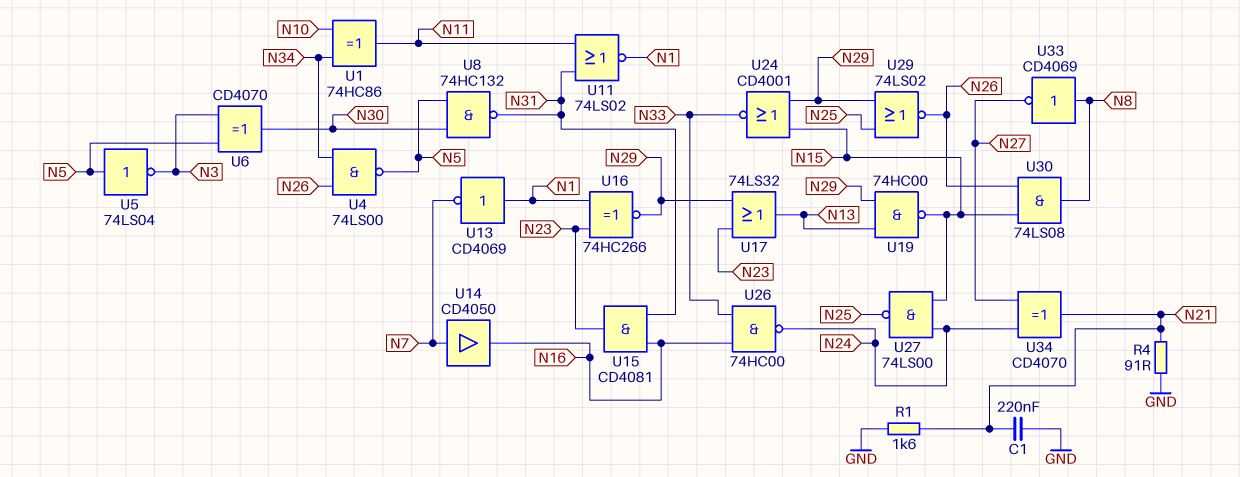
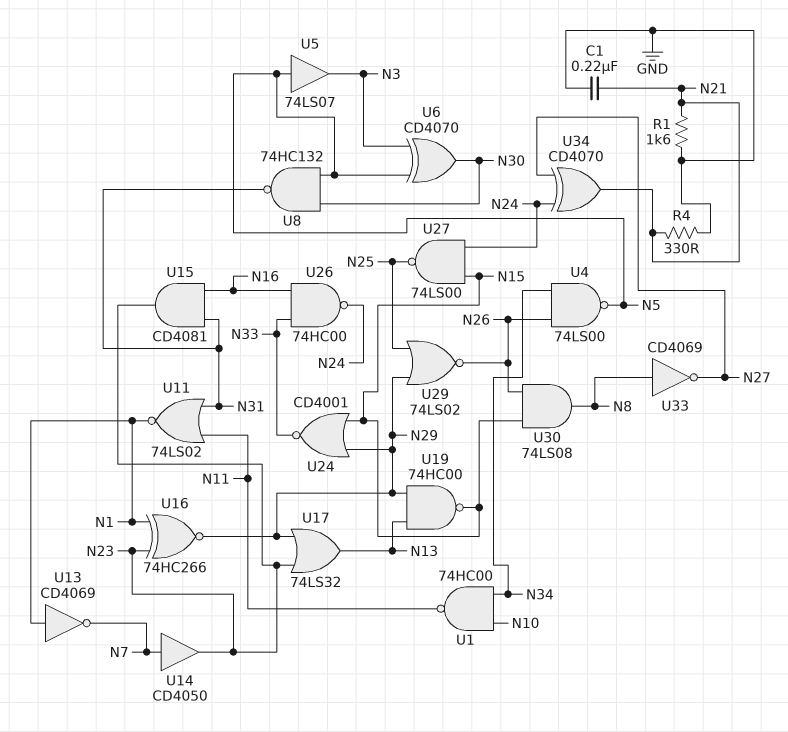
R4: 91 (GND, N21) -> 330 (GND, N21)
U1: XOR 74HC86 (in N10, in N34, out N11) -> NAND 74HC00 (in N10, in N34, out N11)
U5: NOT 74LS04 (in N5, out N3) -> buffer 74LS07 (in N5, out N3)
U14: buffer CD4050 (in N7, out N16) -> buffer CD4050 (in N7, out N23)

